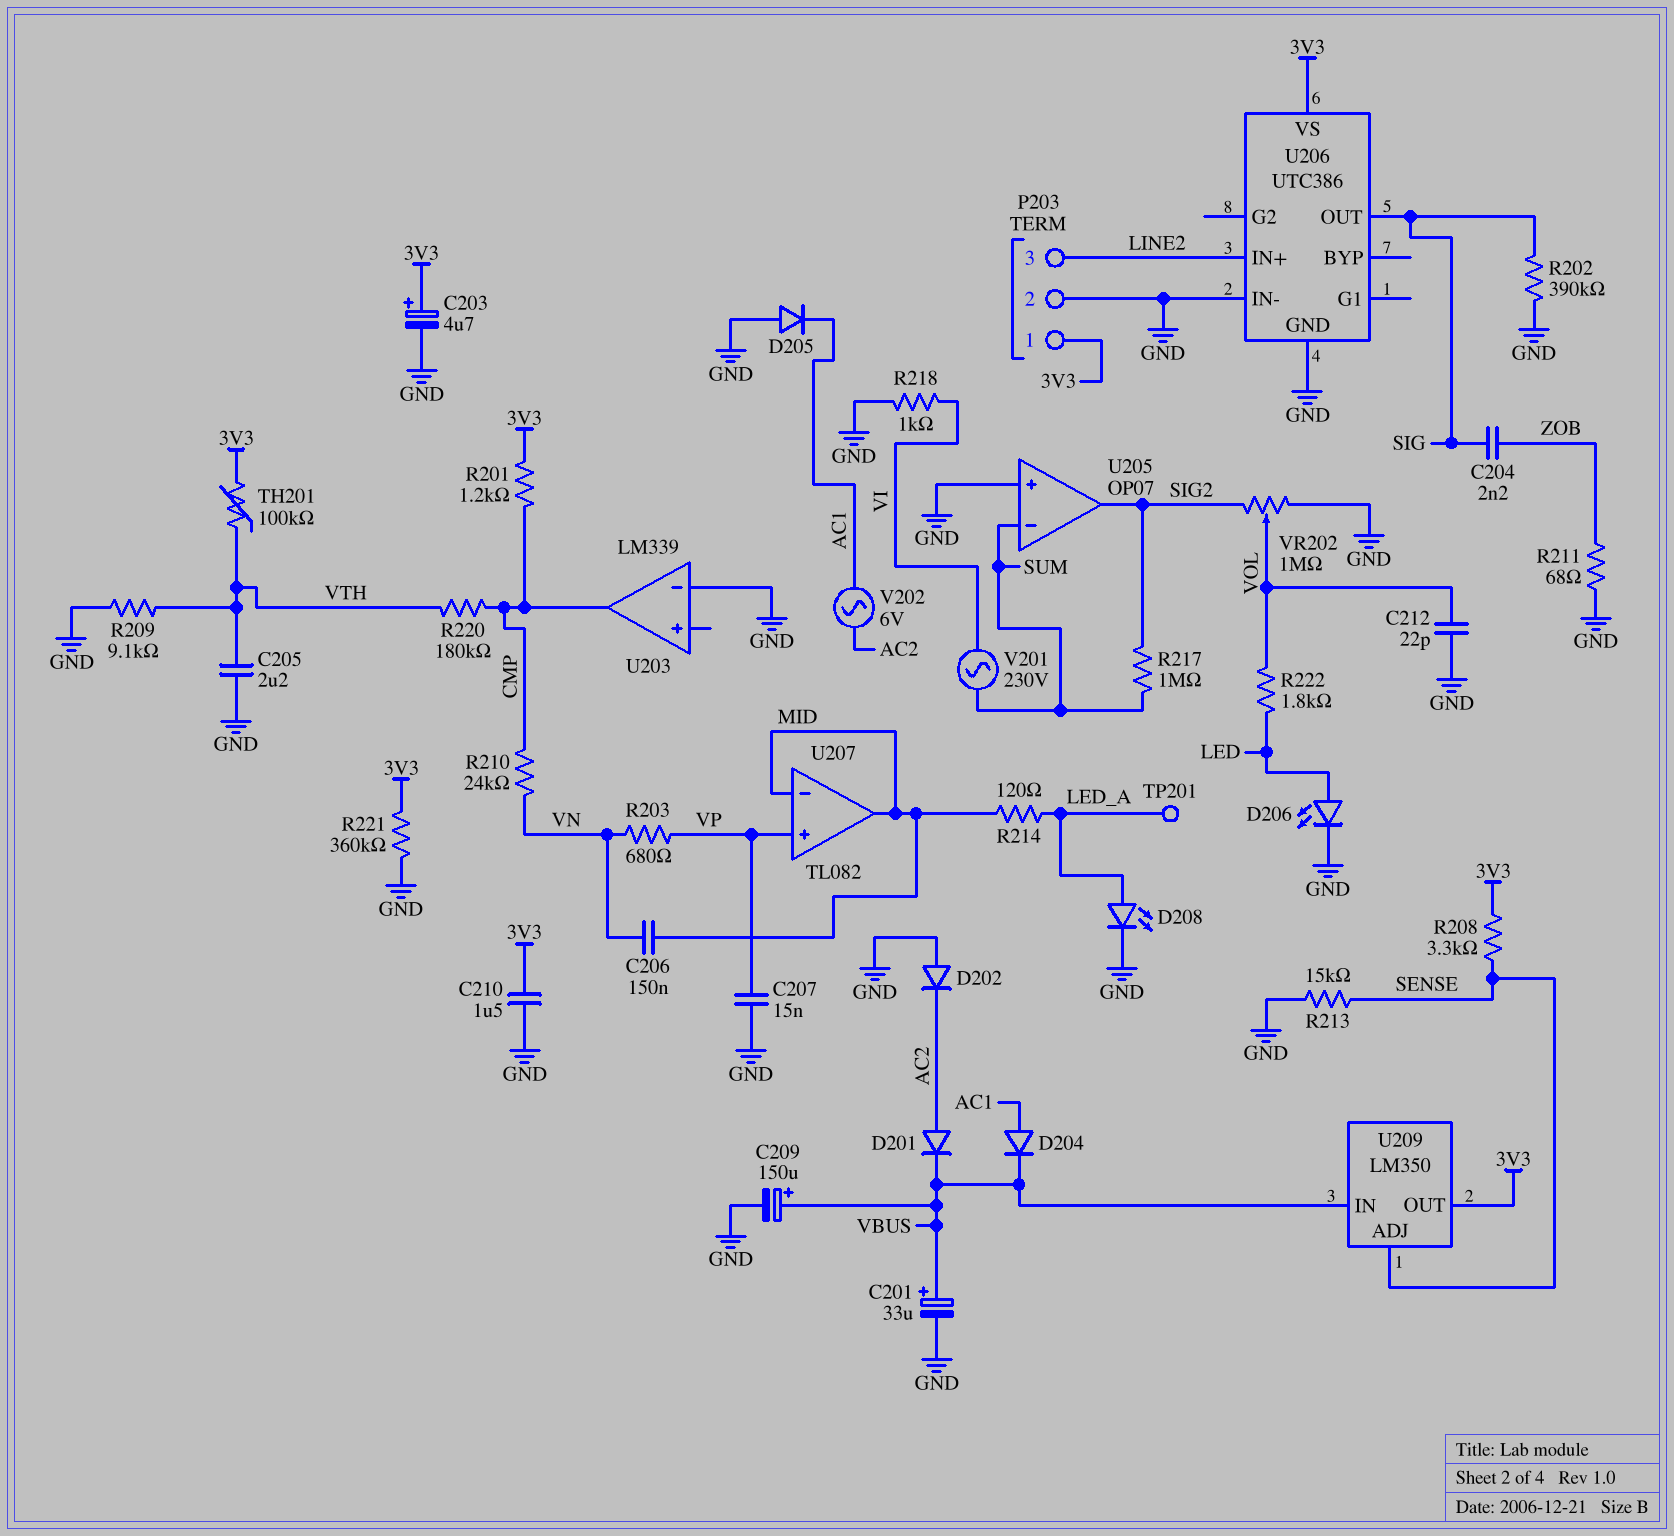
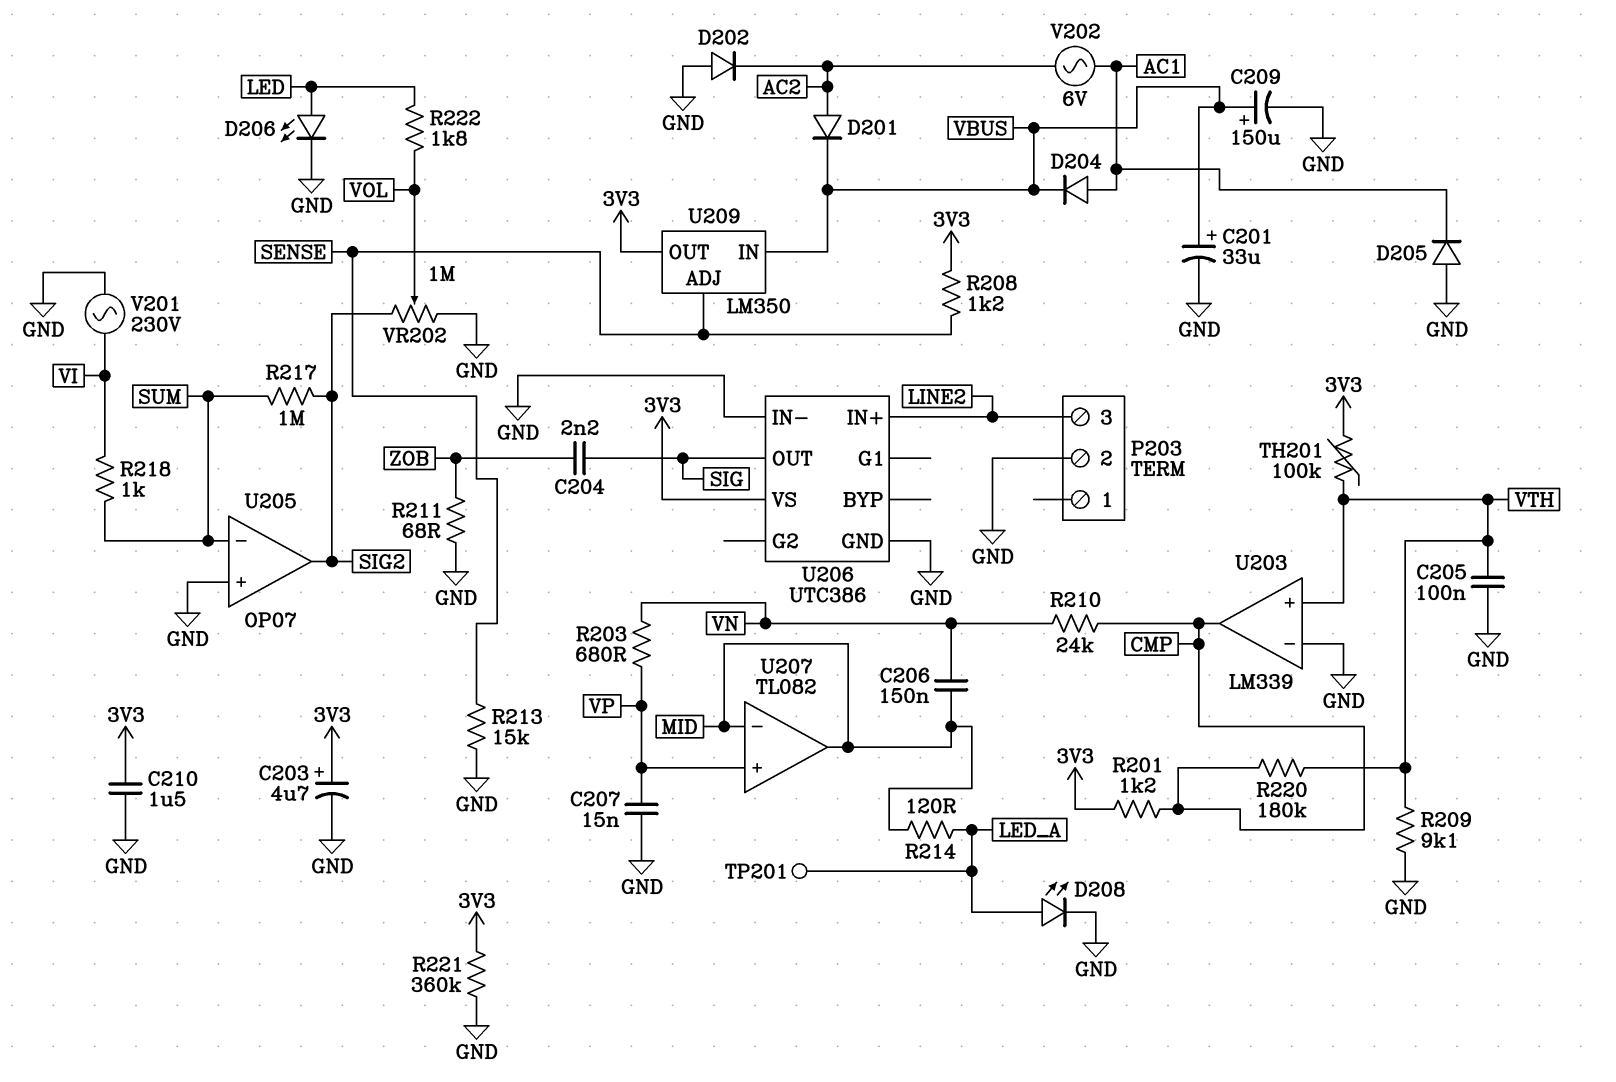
C205: 2.2uF (GND, VTH) -> 100nF (GND, VTH)
C212: 22pF (GND, VOL) -> none
P203 pin 1: 3V3 -> none
R202: 390k (GND, SIG) -> none
R208: 3.3k (3V3, SENSE) -> 1.2k (3V3, SENSE)
R218: 1k (GND, VI) -> 1k (SUM, VI)
U203 pin in+: none -> VTH
V201: AC 230V (SUM, VI) -> AC 230V (GND, VI)

